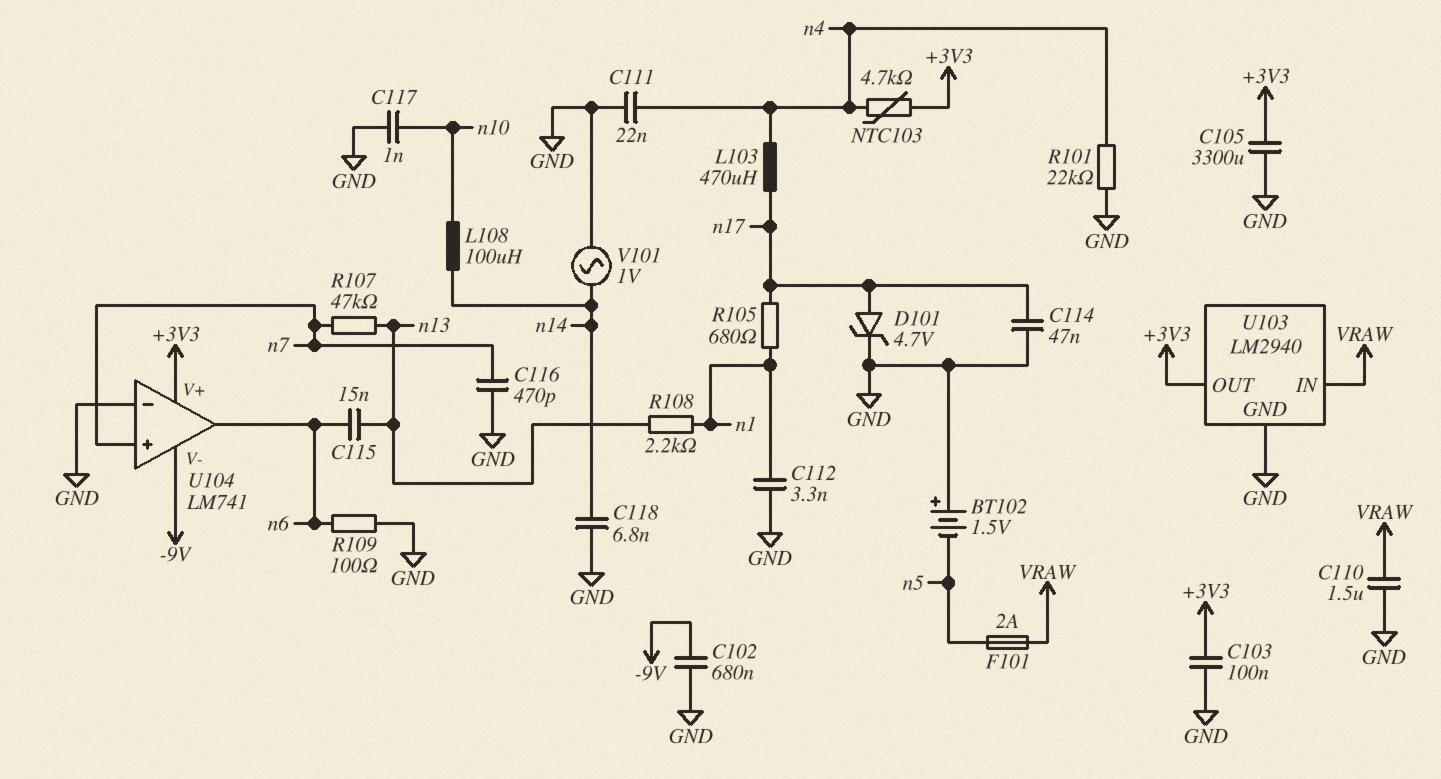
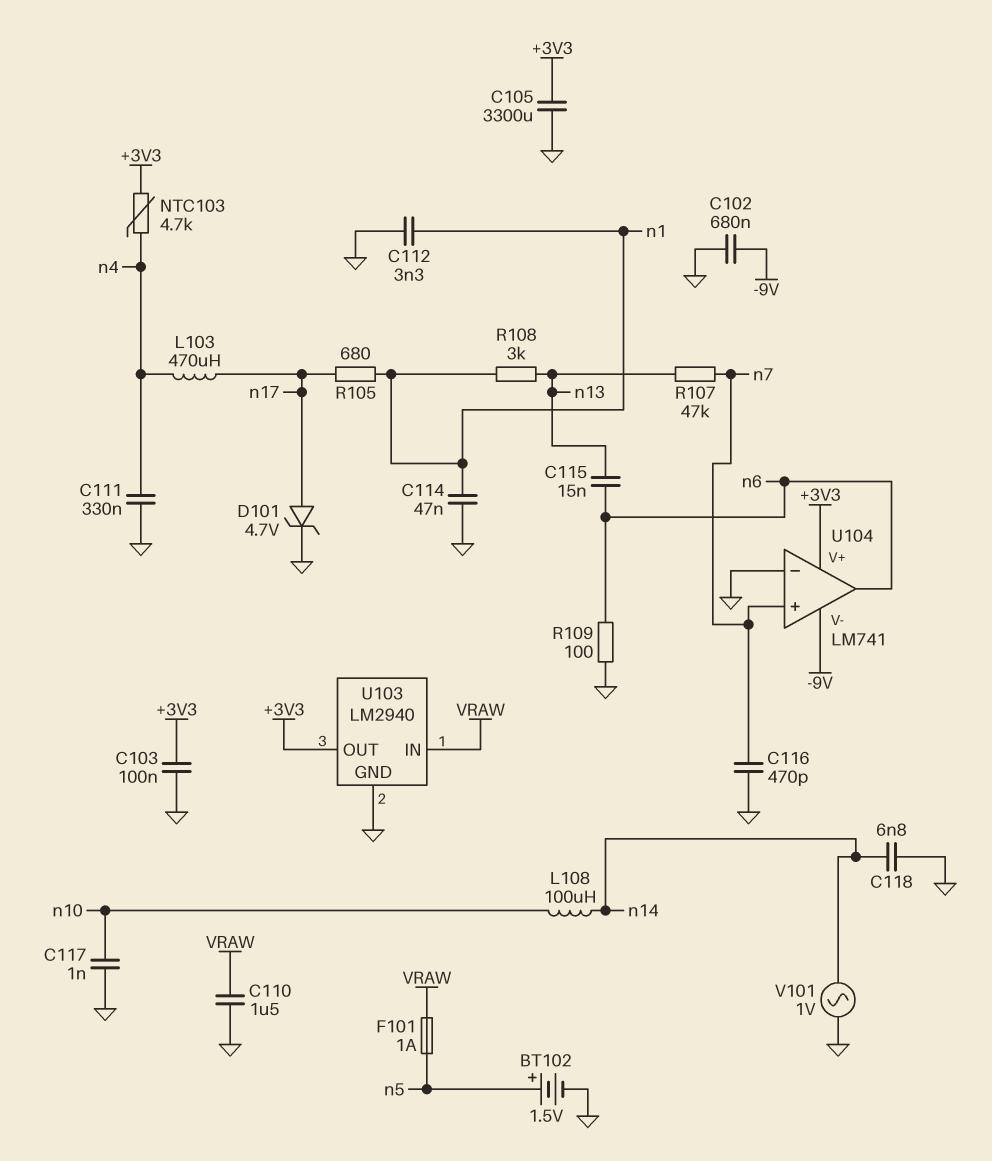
BT102: 1.5V (plus GND, minus n5) -> 1.5V (plus n5, minus GND)
C111: 22nF (GND, n4) -> 330nF (GND, n4)
C114: 47nF (GND, n17) -> 47nF (GND, n1)
F101: 2A (VRAW, n5) -> 1A (VRAW, n5)
R101: 22k (GND, n4) -> none
R108: 2.2k (n1, n13) -> 3k (n1, n13)

